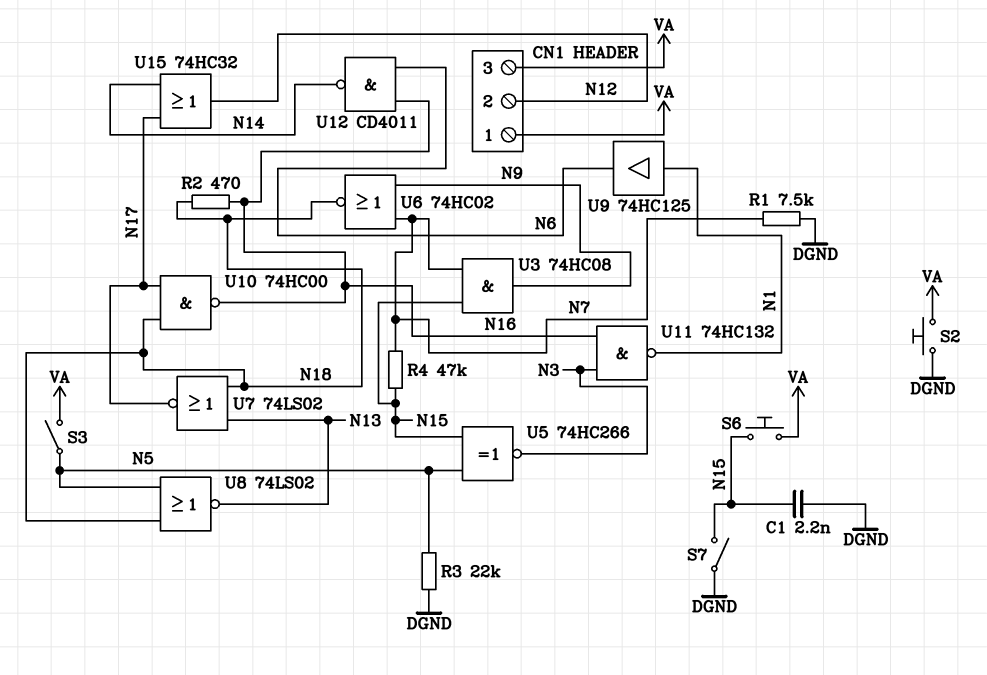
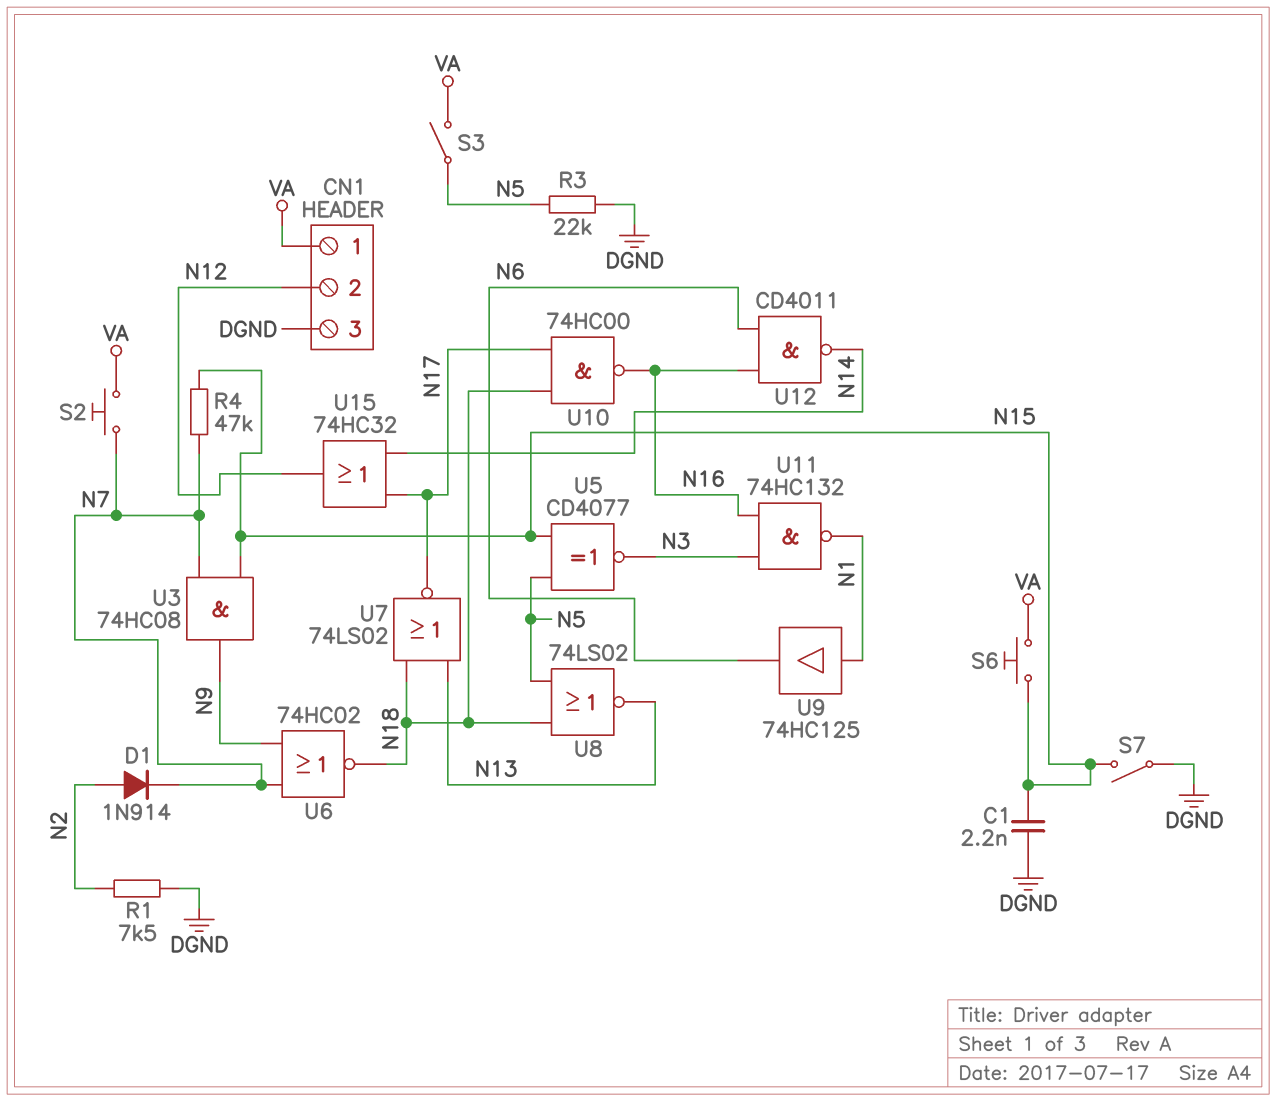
CN1 pin 3: VA -> DGND
D1: none -> diode 1N914 (A N2, K N7)
R1: 7.5k (DGND, N7) -> 7.5k (DGND, N2)
R2: 470 (N16, N18) -> none
S2: button (DGND, VA) -> button (N7, VA)
U5: XNOR 74HC266 (in N5, in N15, out N3) -> XNOR CD4077 (in N5, in N15, out N3)

